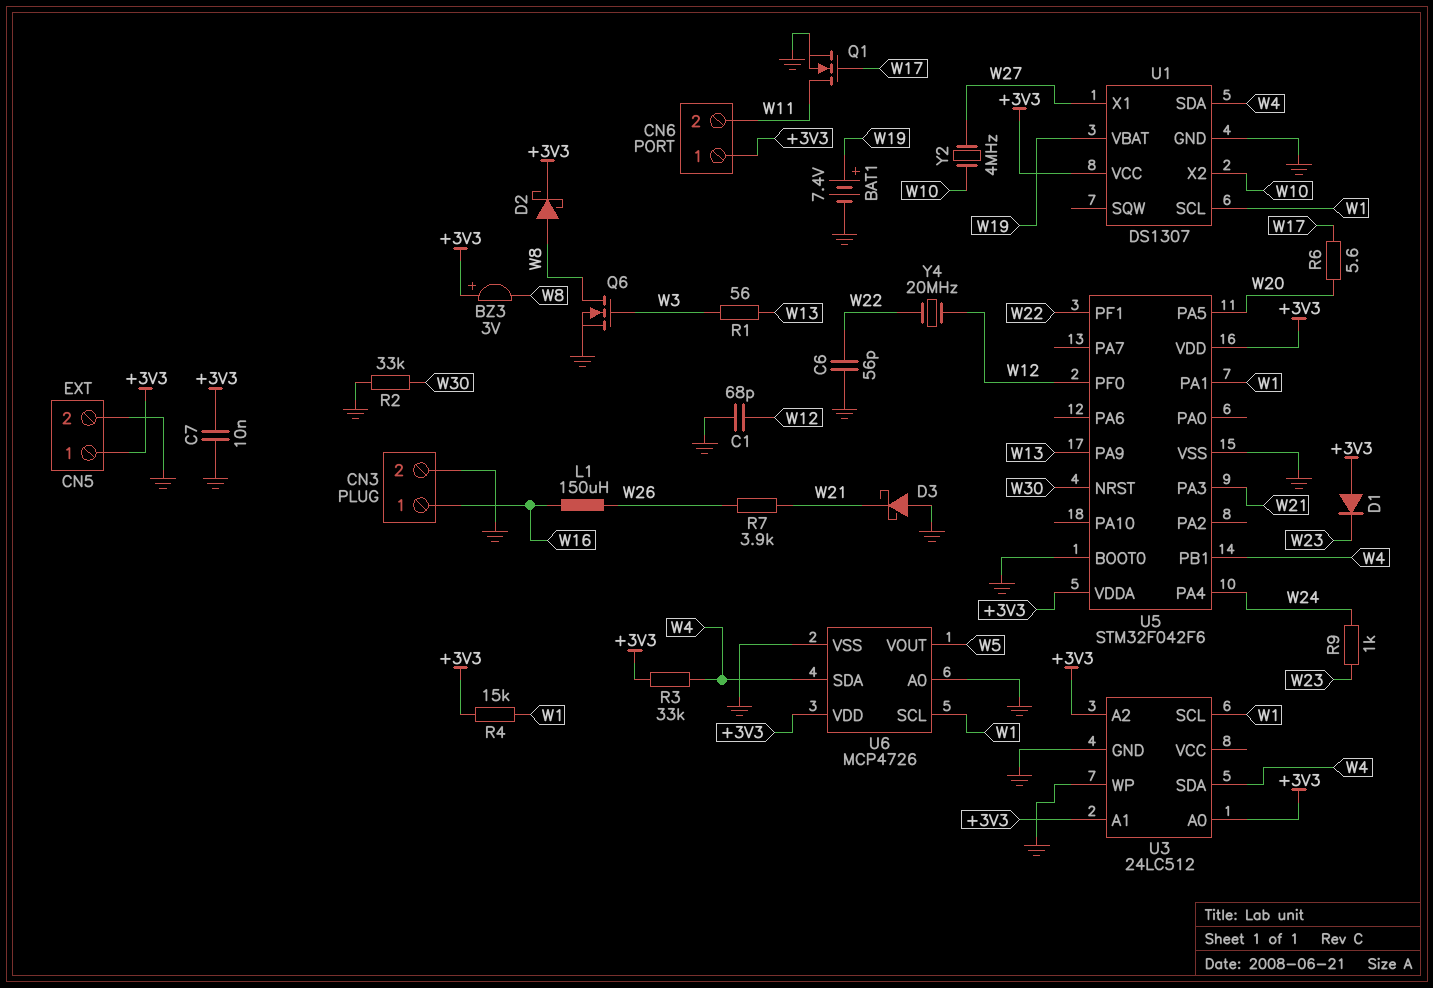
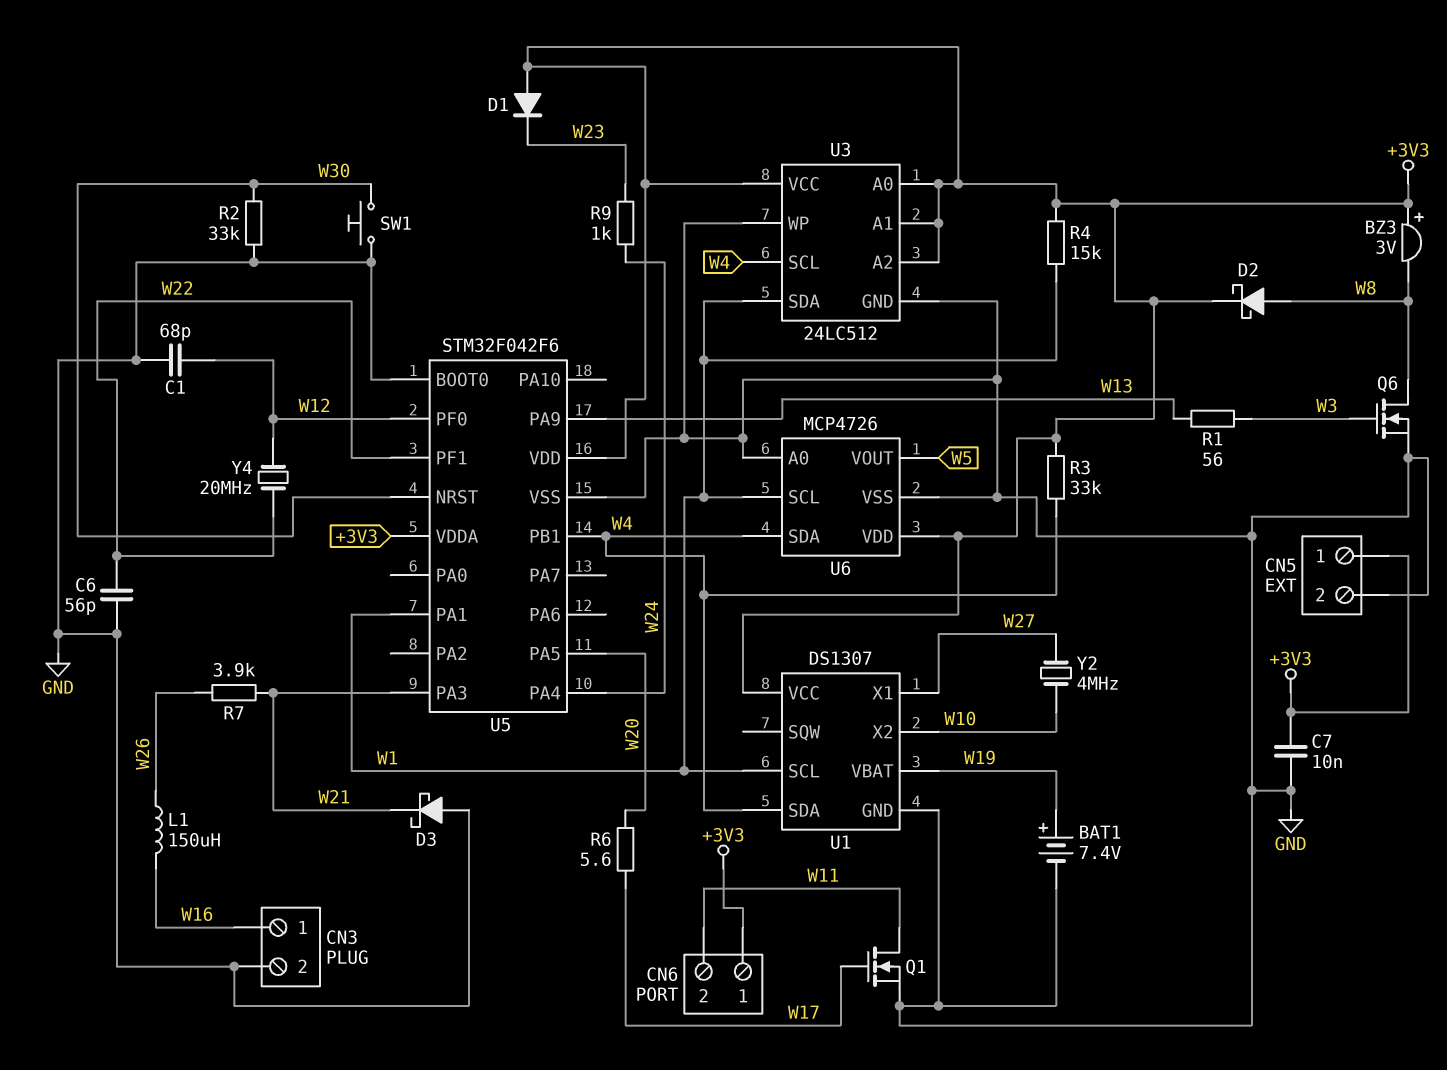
SW1: none -> button (GND, W30)
U3 pin SCL: W1 -> W4
U3 pin SDA: W4 -> W1
U3 pin VCC: none -> +3V3

